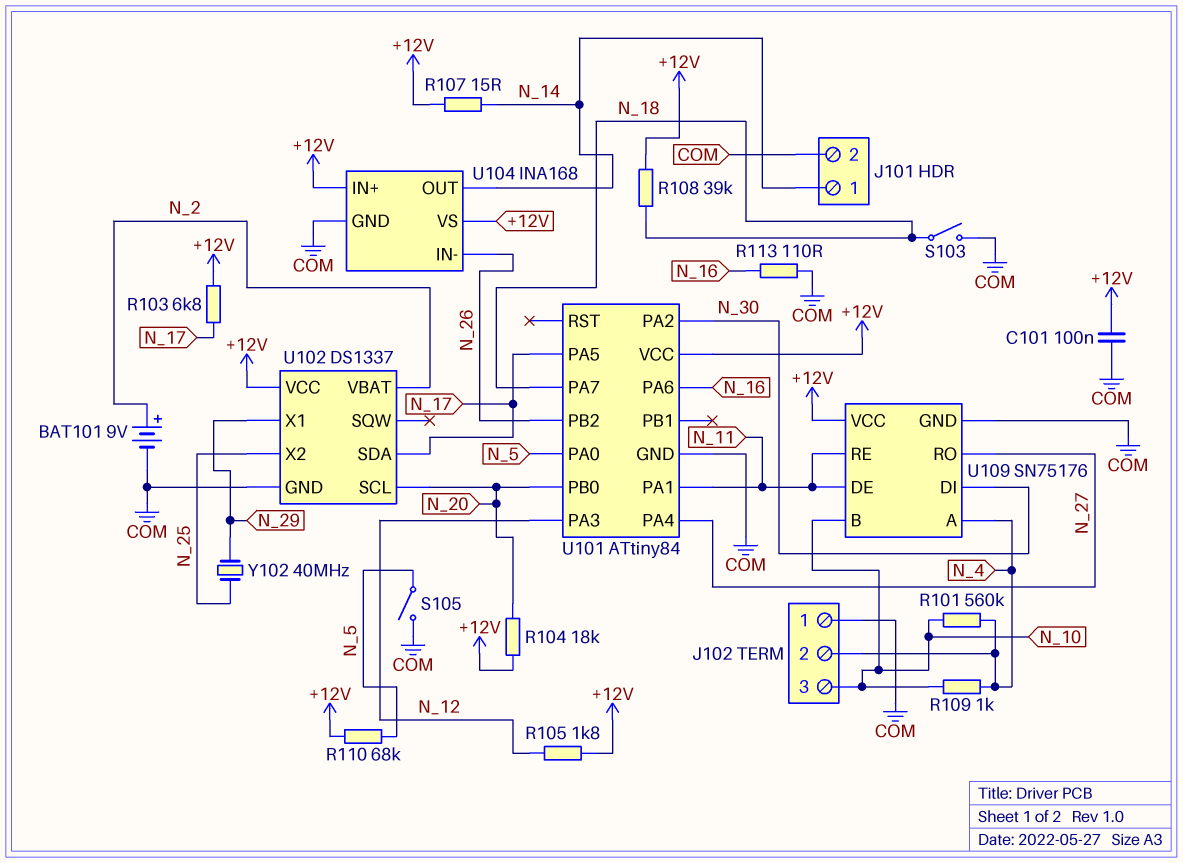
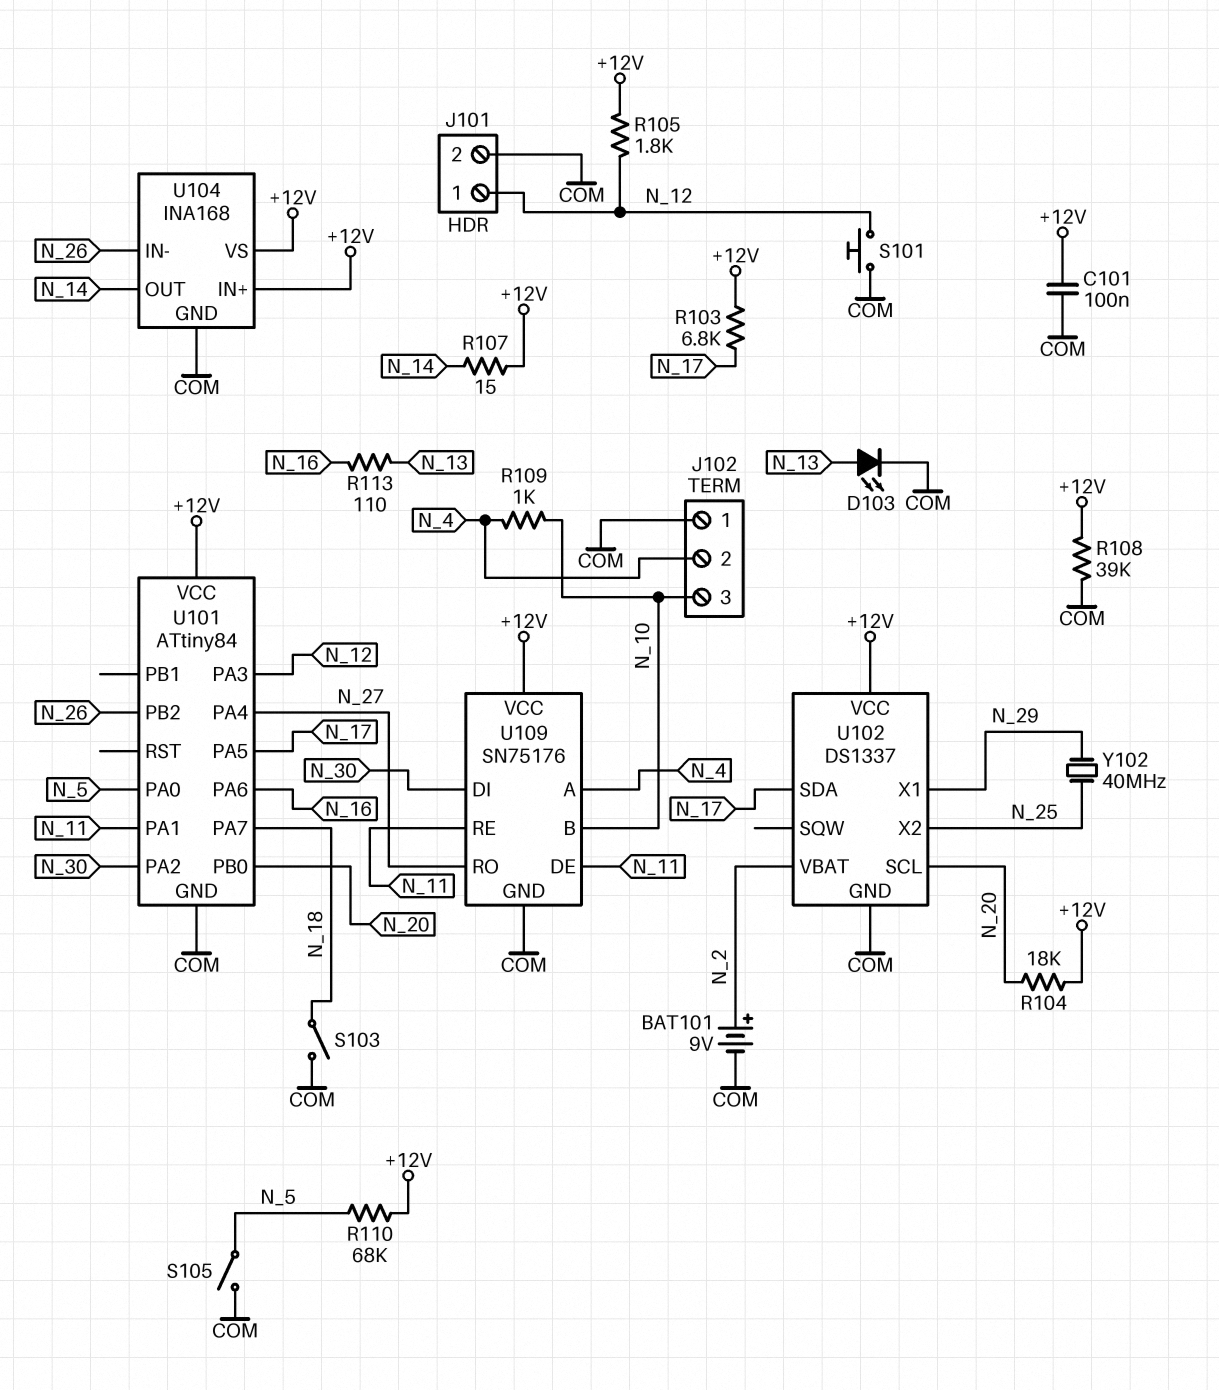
D103: none -> LED (A N_13, K COM)
J101 pin 1: N_14 -> N_12
R101: 560k (N_4, N_10) -> none
R108: 39k (+12V, N_18) -> 39k (+12V, COM)
R113: 110 (COM, N_16) -> 110 (N_13, N_16)
S101: none -> button (COM, N_12)

